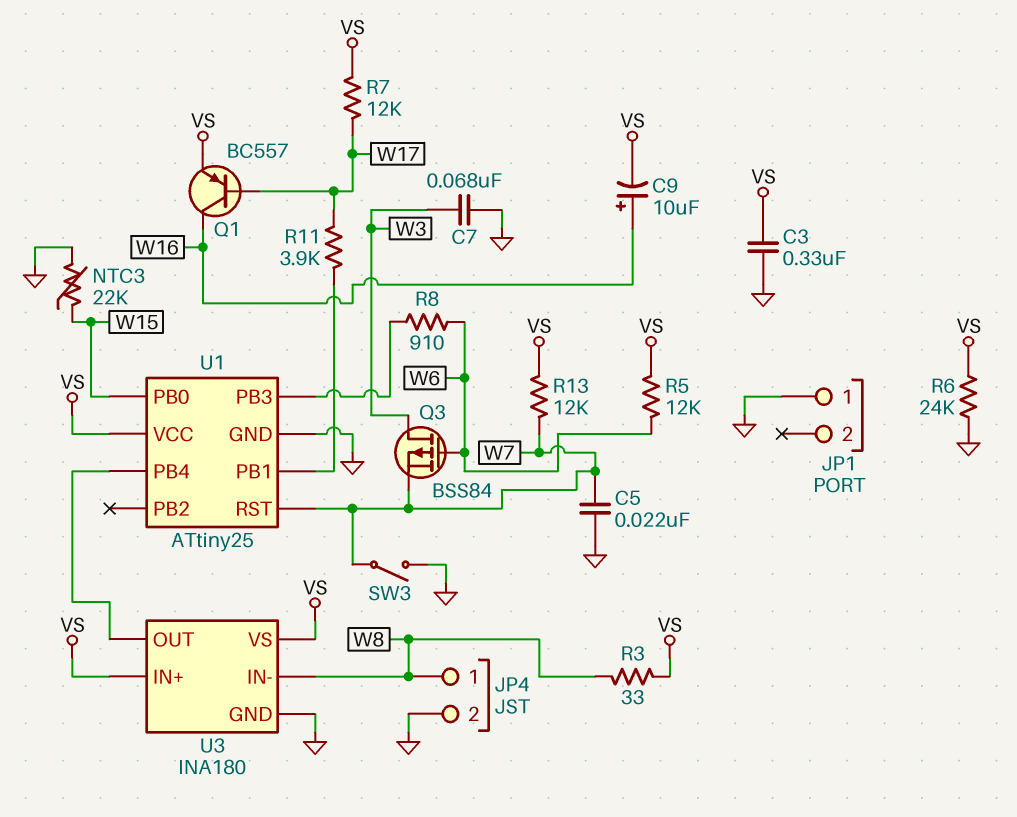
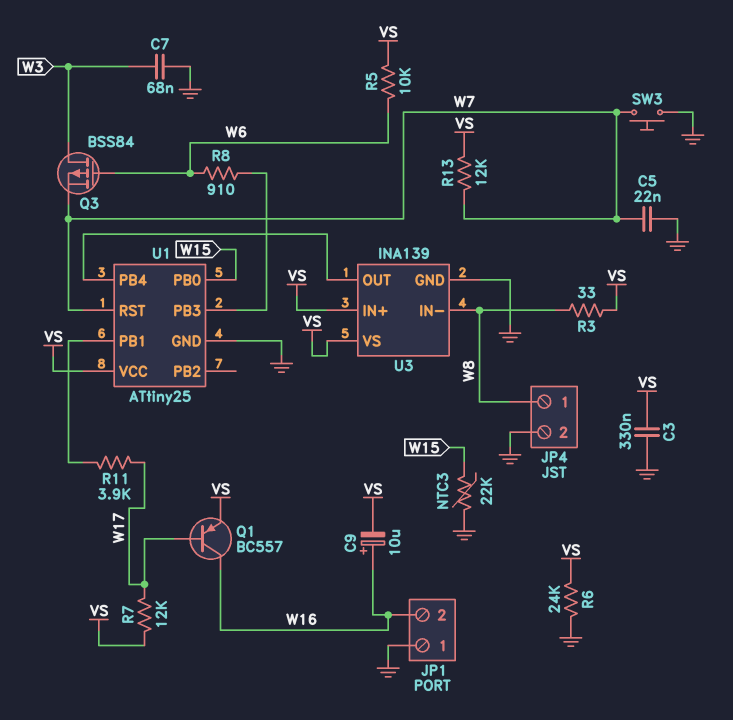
JP1 pin 2: none -> W16
R5: 12k (VS, W6) -> 10k (VS, W6)
SW3: switch (GND, W7) -> button (GND, W7)
U3: INA180 -> INA139

